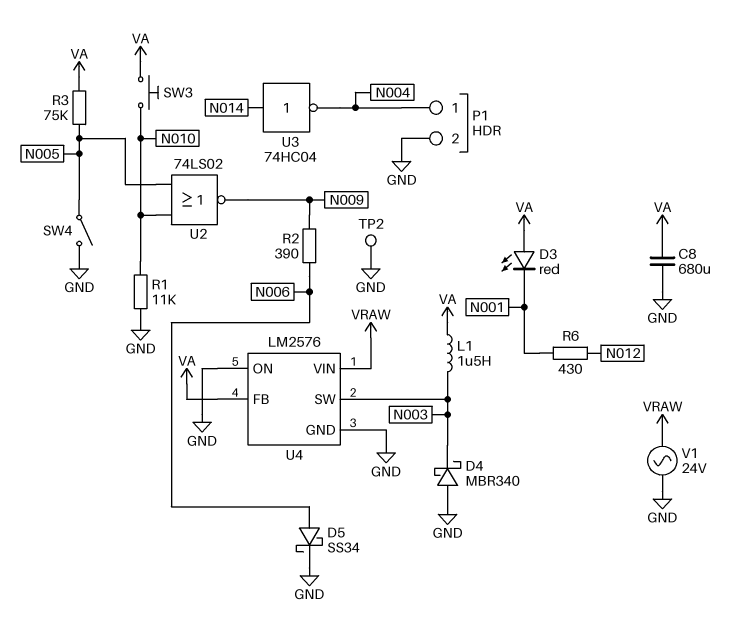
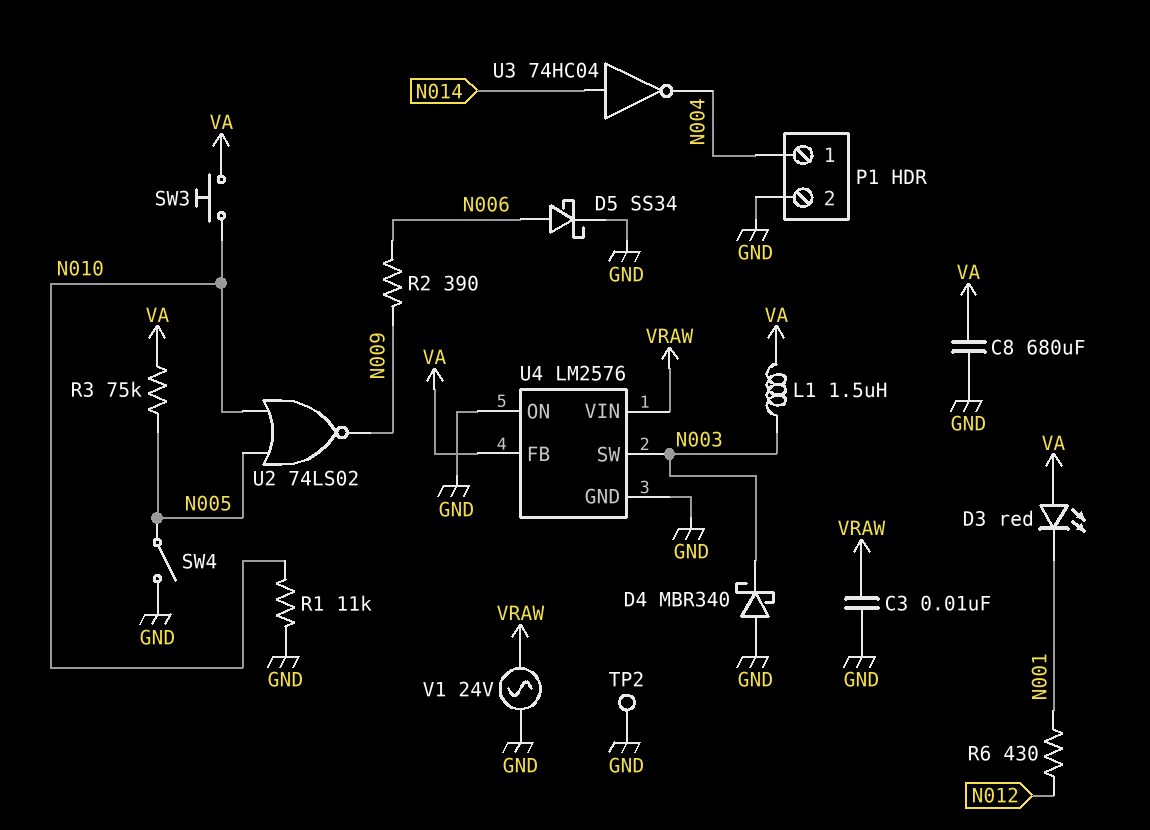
C3: none -> 10nF (GND, VRAW)

